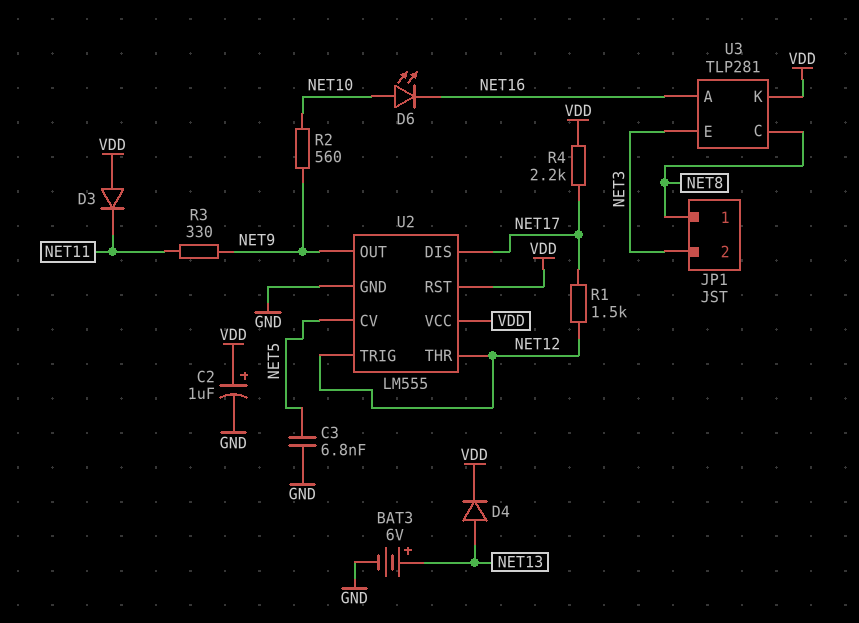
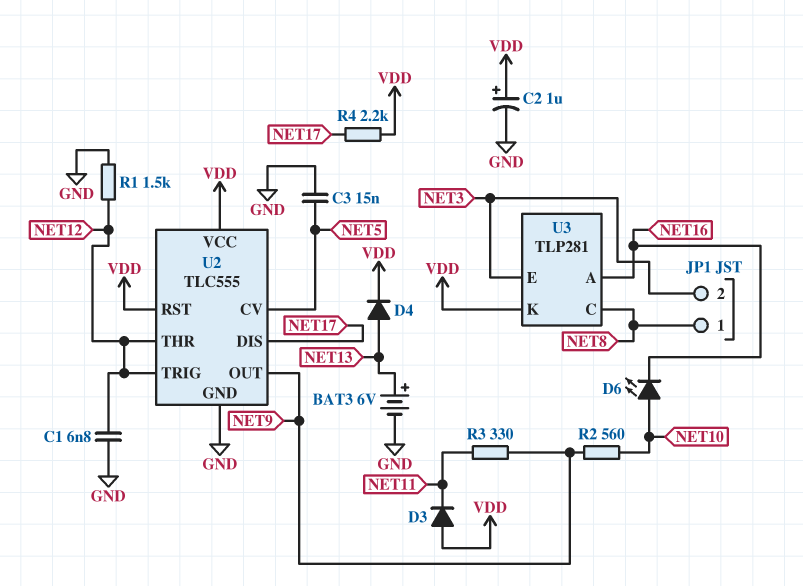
C1: none -> 6.8nF (GND, NET12)
C3: 6.8nF (GND, NET5) -> 15nF (GND, NET5)
R1: 1.5k (NET12, NET17) -> 1.5k (GND, NET12)
U2: LM555 -> TLC555

